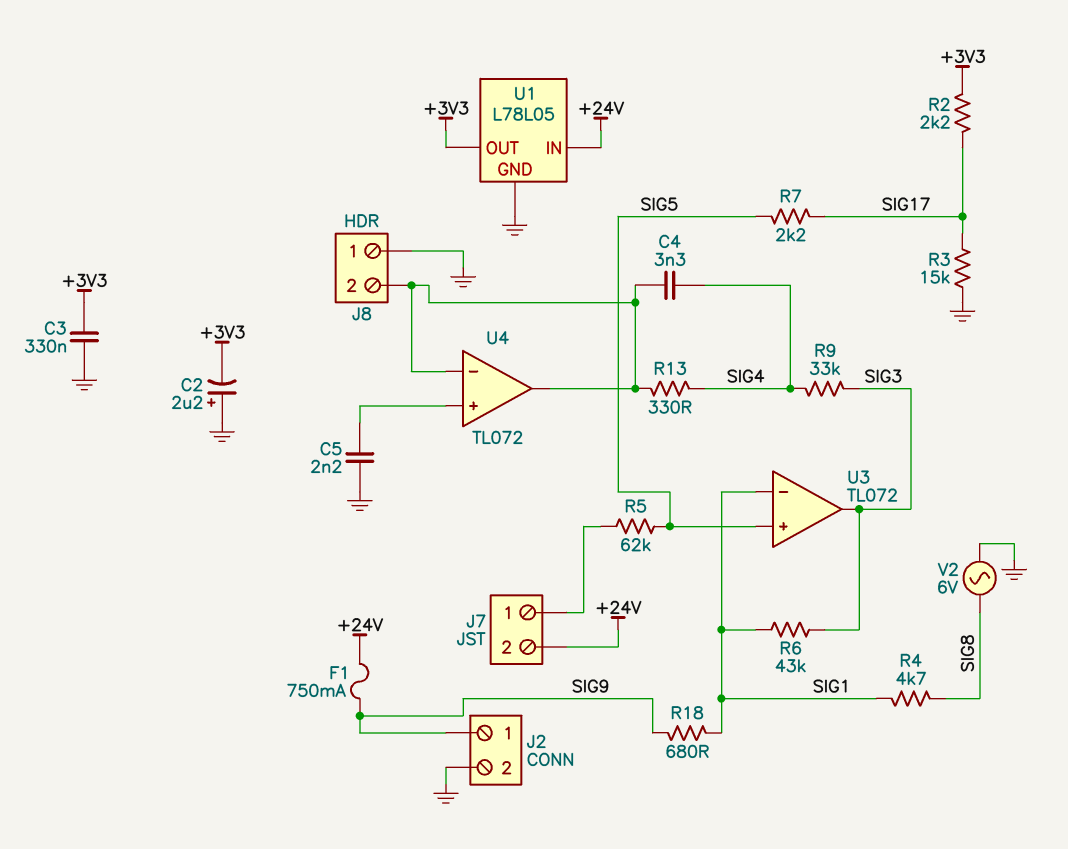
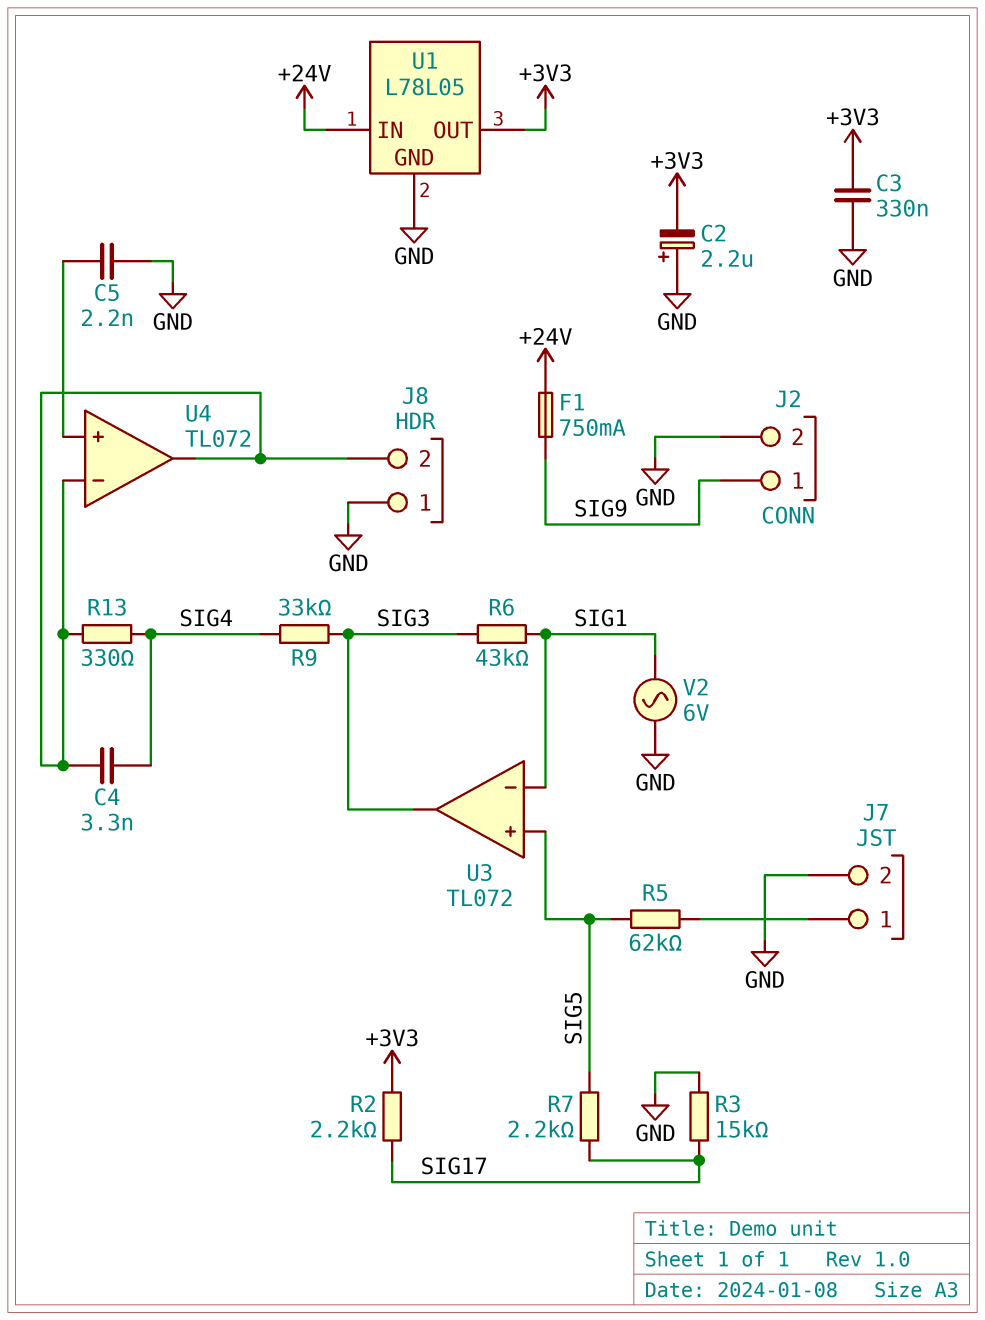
J7 pin 2: +24V -> GND
R4: 4.7k (SIG1, SIG8) -> none
R18: 680 (SIG1, SIG9) -> none
V2: AC 6V (GND, SIG8) -> AC 6V (GND, SIG1)

